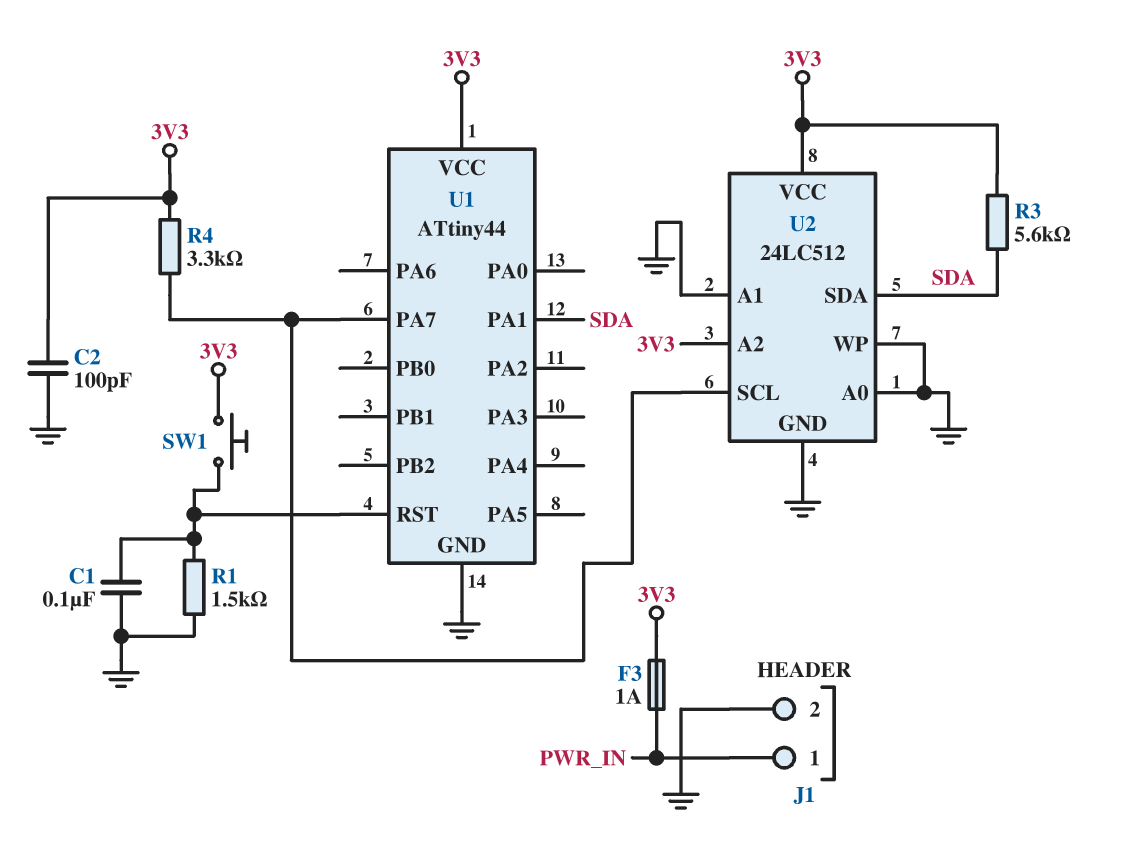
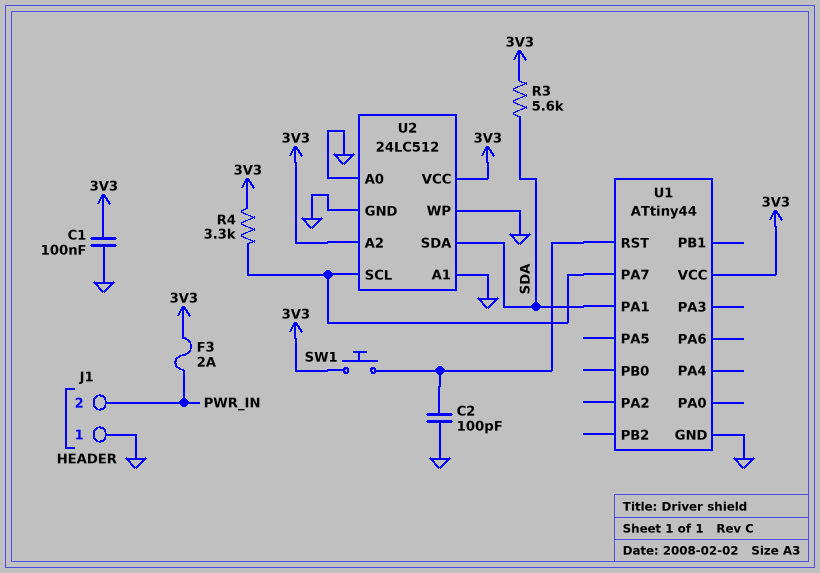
C1: 100nF (GND, U1/RST) -> 100nF (3V3, GND)
C2: 100pF (3V3, GND) -> 100pF (GND, U1/RST)
F3: 1A (3V3, PWR_IN) -> 2A (3V3, PWR_IN)
J1 pin 1: PWR_IN -> GND
J1 pin 2: GND -> PWR_IN
R1: 1.5k (GND, U1/RST) -> none

